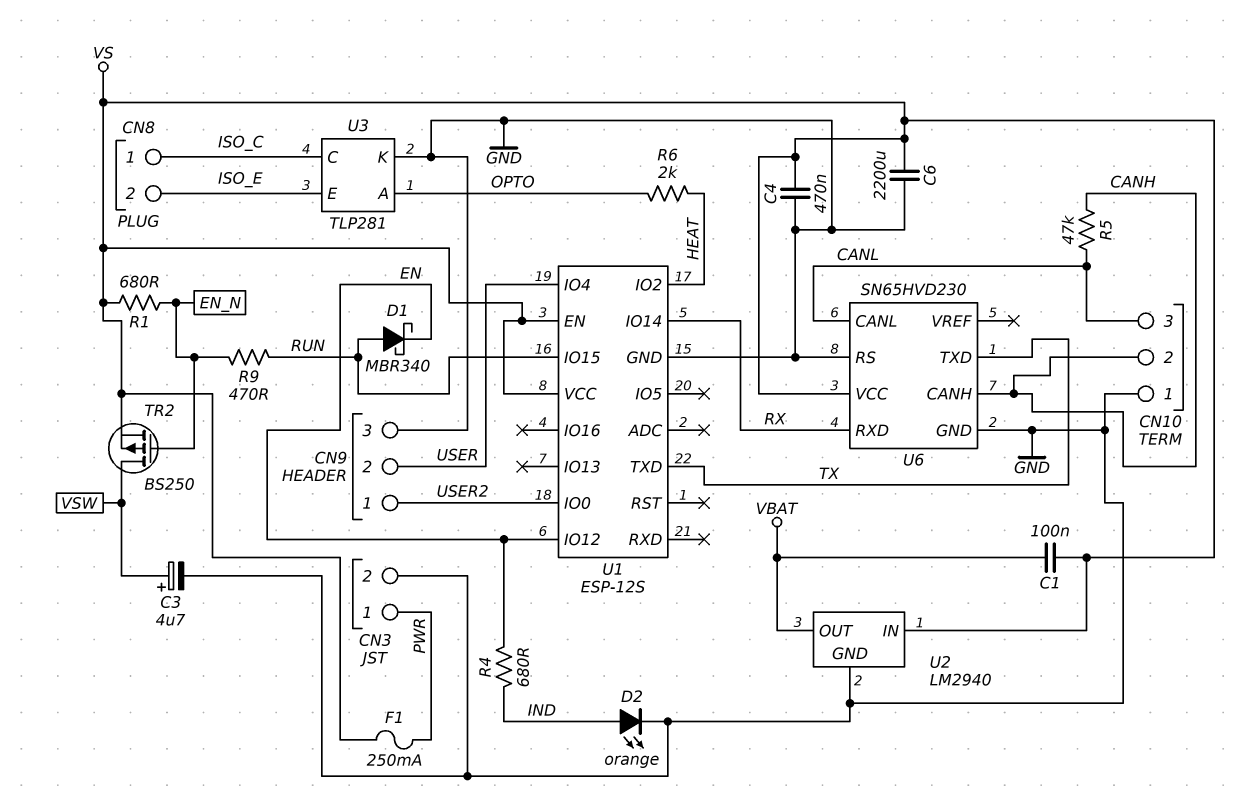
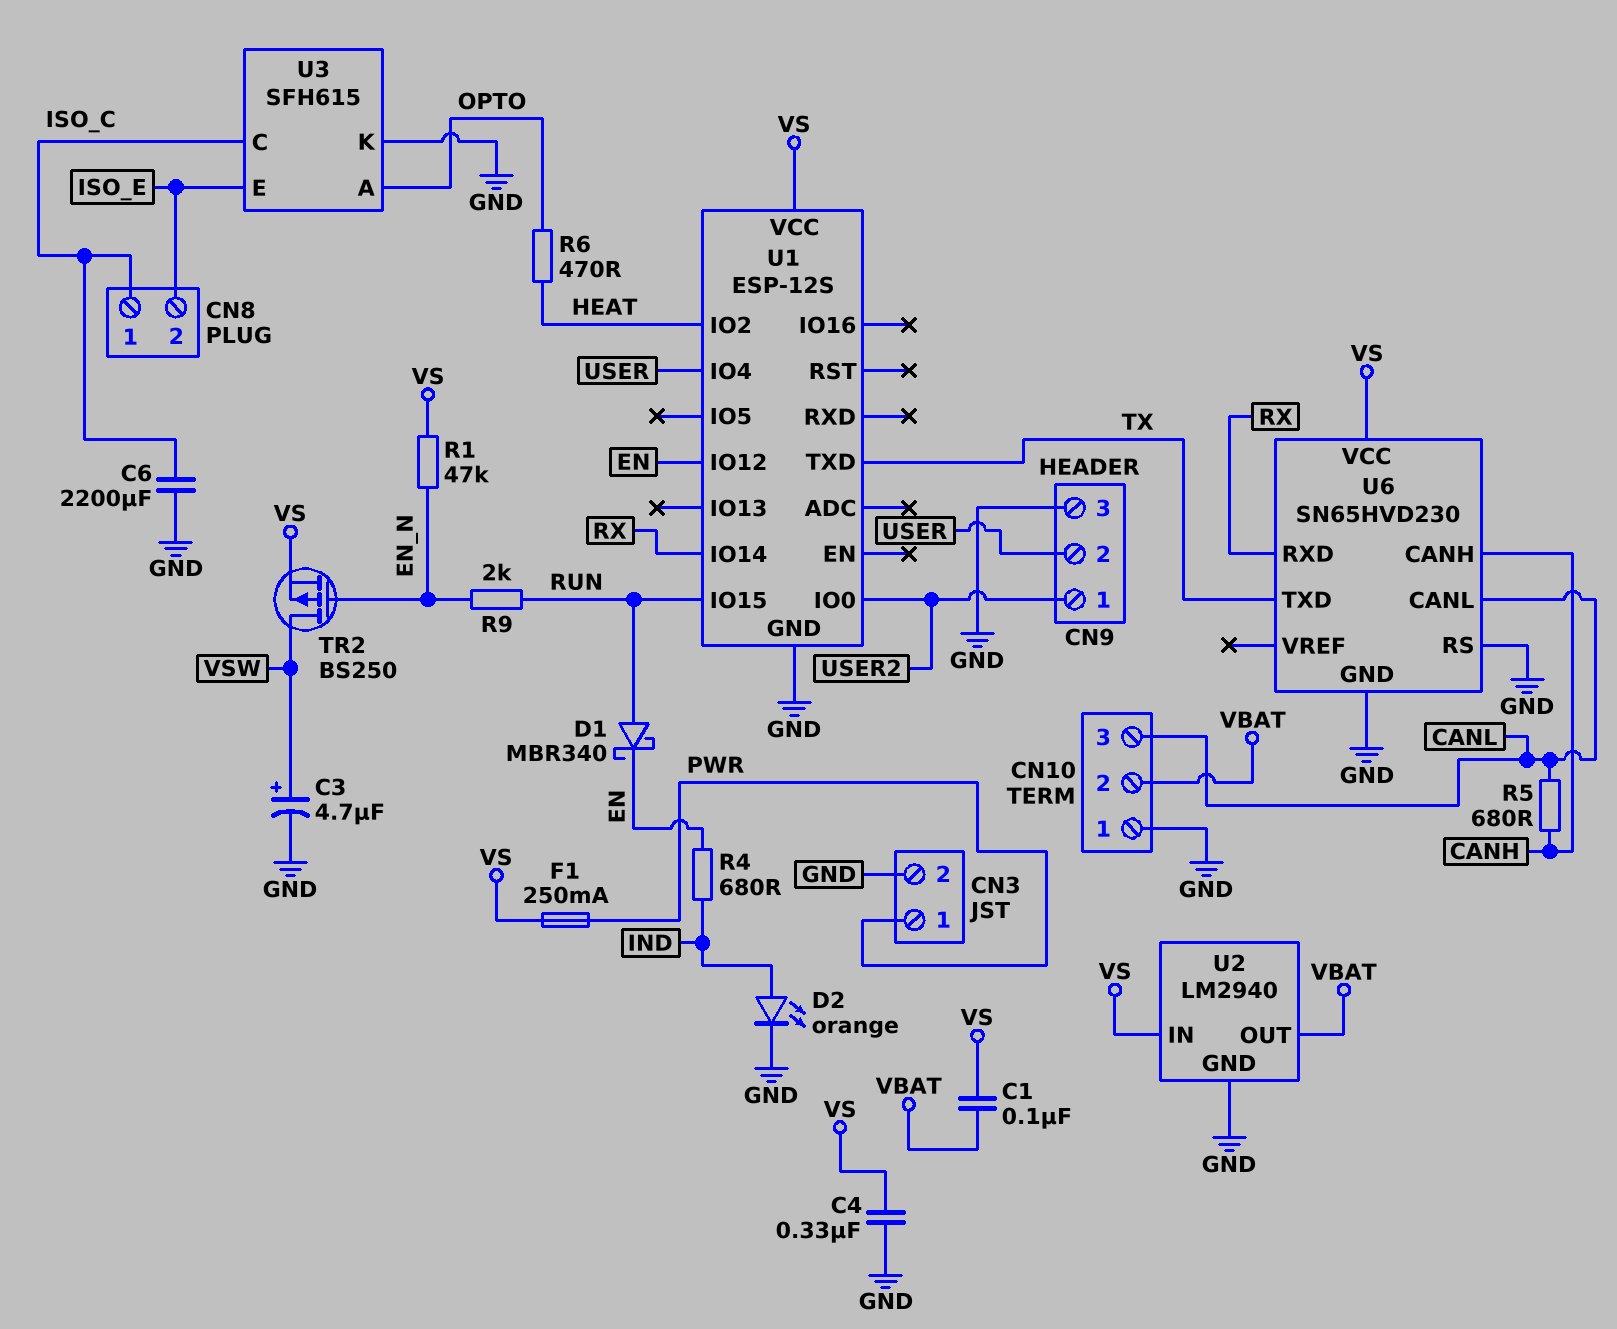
C4: 470nF (GND, VS) -> 330nF (GND, VS)
C6: 2200uF (GND, VS) -> 2200uF (GND, ISO_C)
CN10 pin 2: CANH -> VBAT
R1: 680 (EN_N, VS) -> 47k (EN_N, VS)
R5: 47k (CANH, CANL) -> 680 (CANH, CANL)
R6: 2k (HEAT, OPTO) -> 470 (HEAT, OPTO)
R9: 470 (EN_N, RUN) -> 2k (EN_N, RUN)
U1 pin EN: VS -> none
U3: TLP281 -> SFH615

